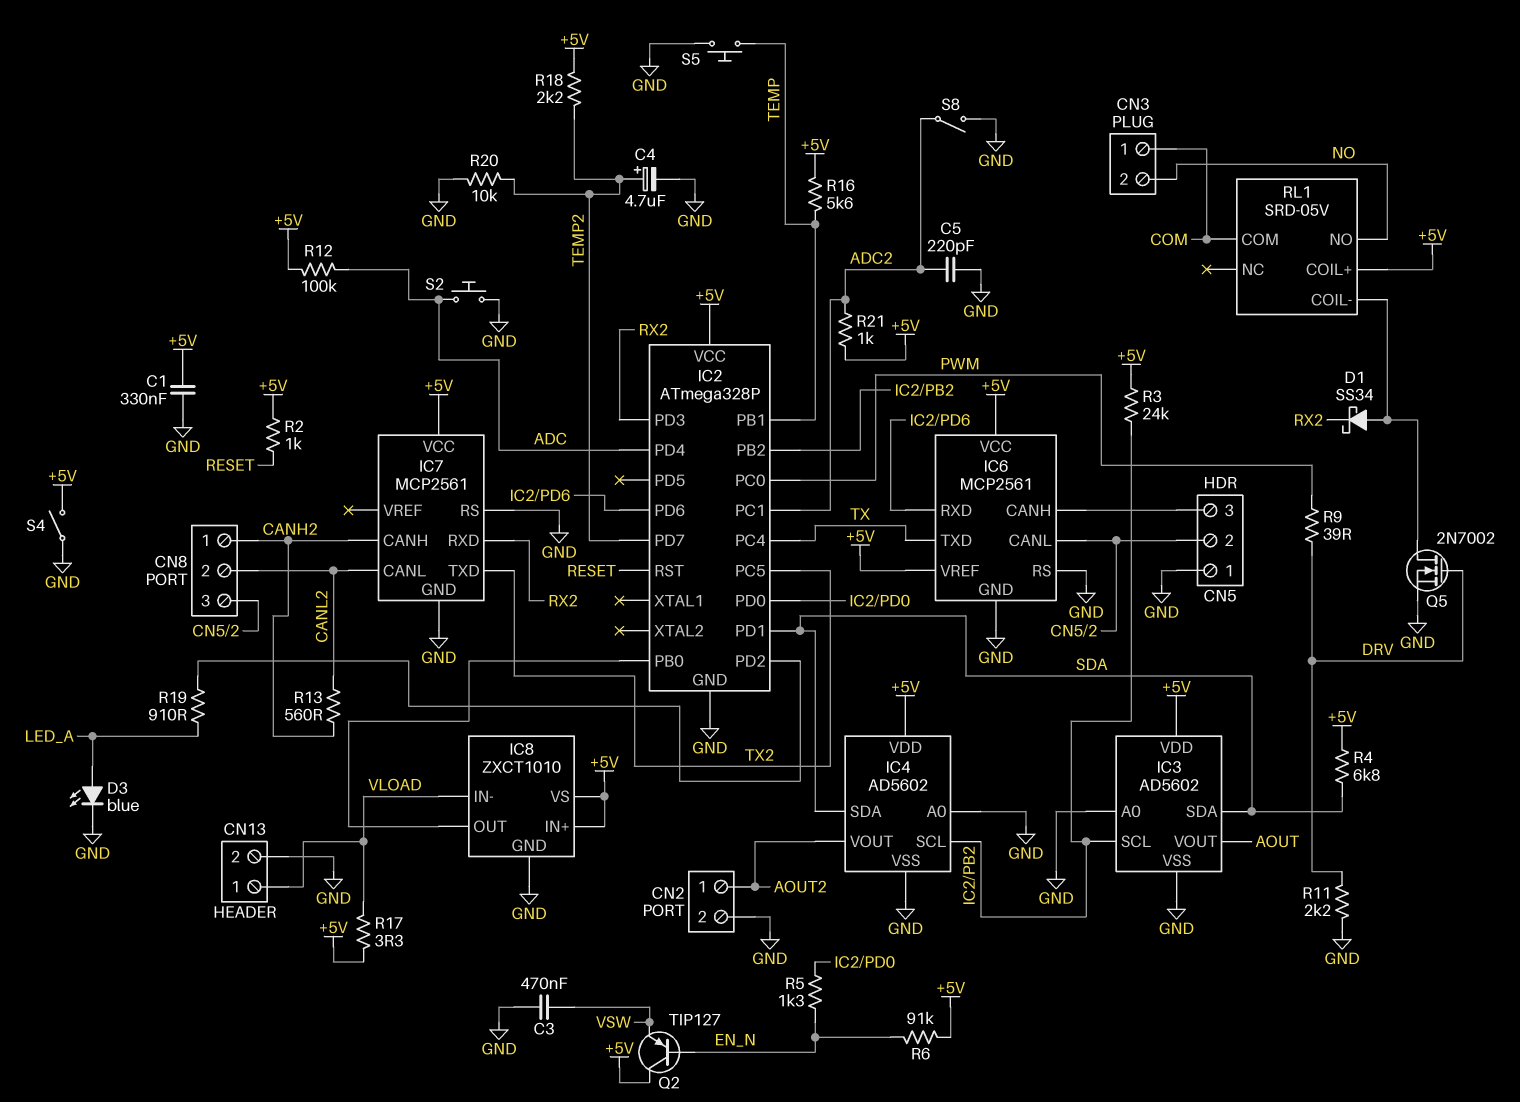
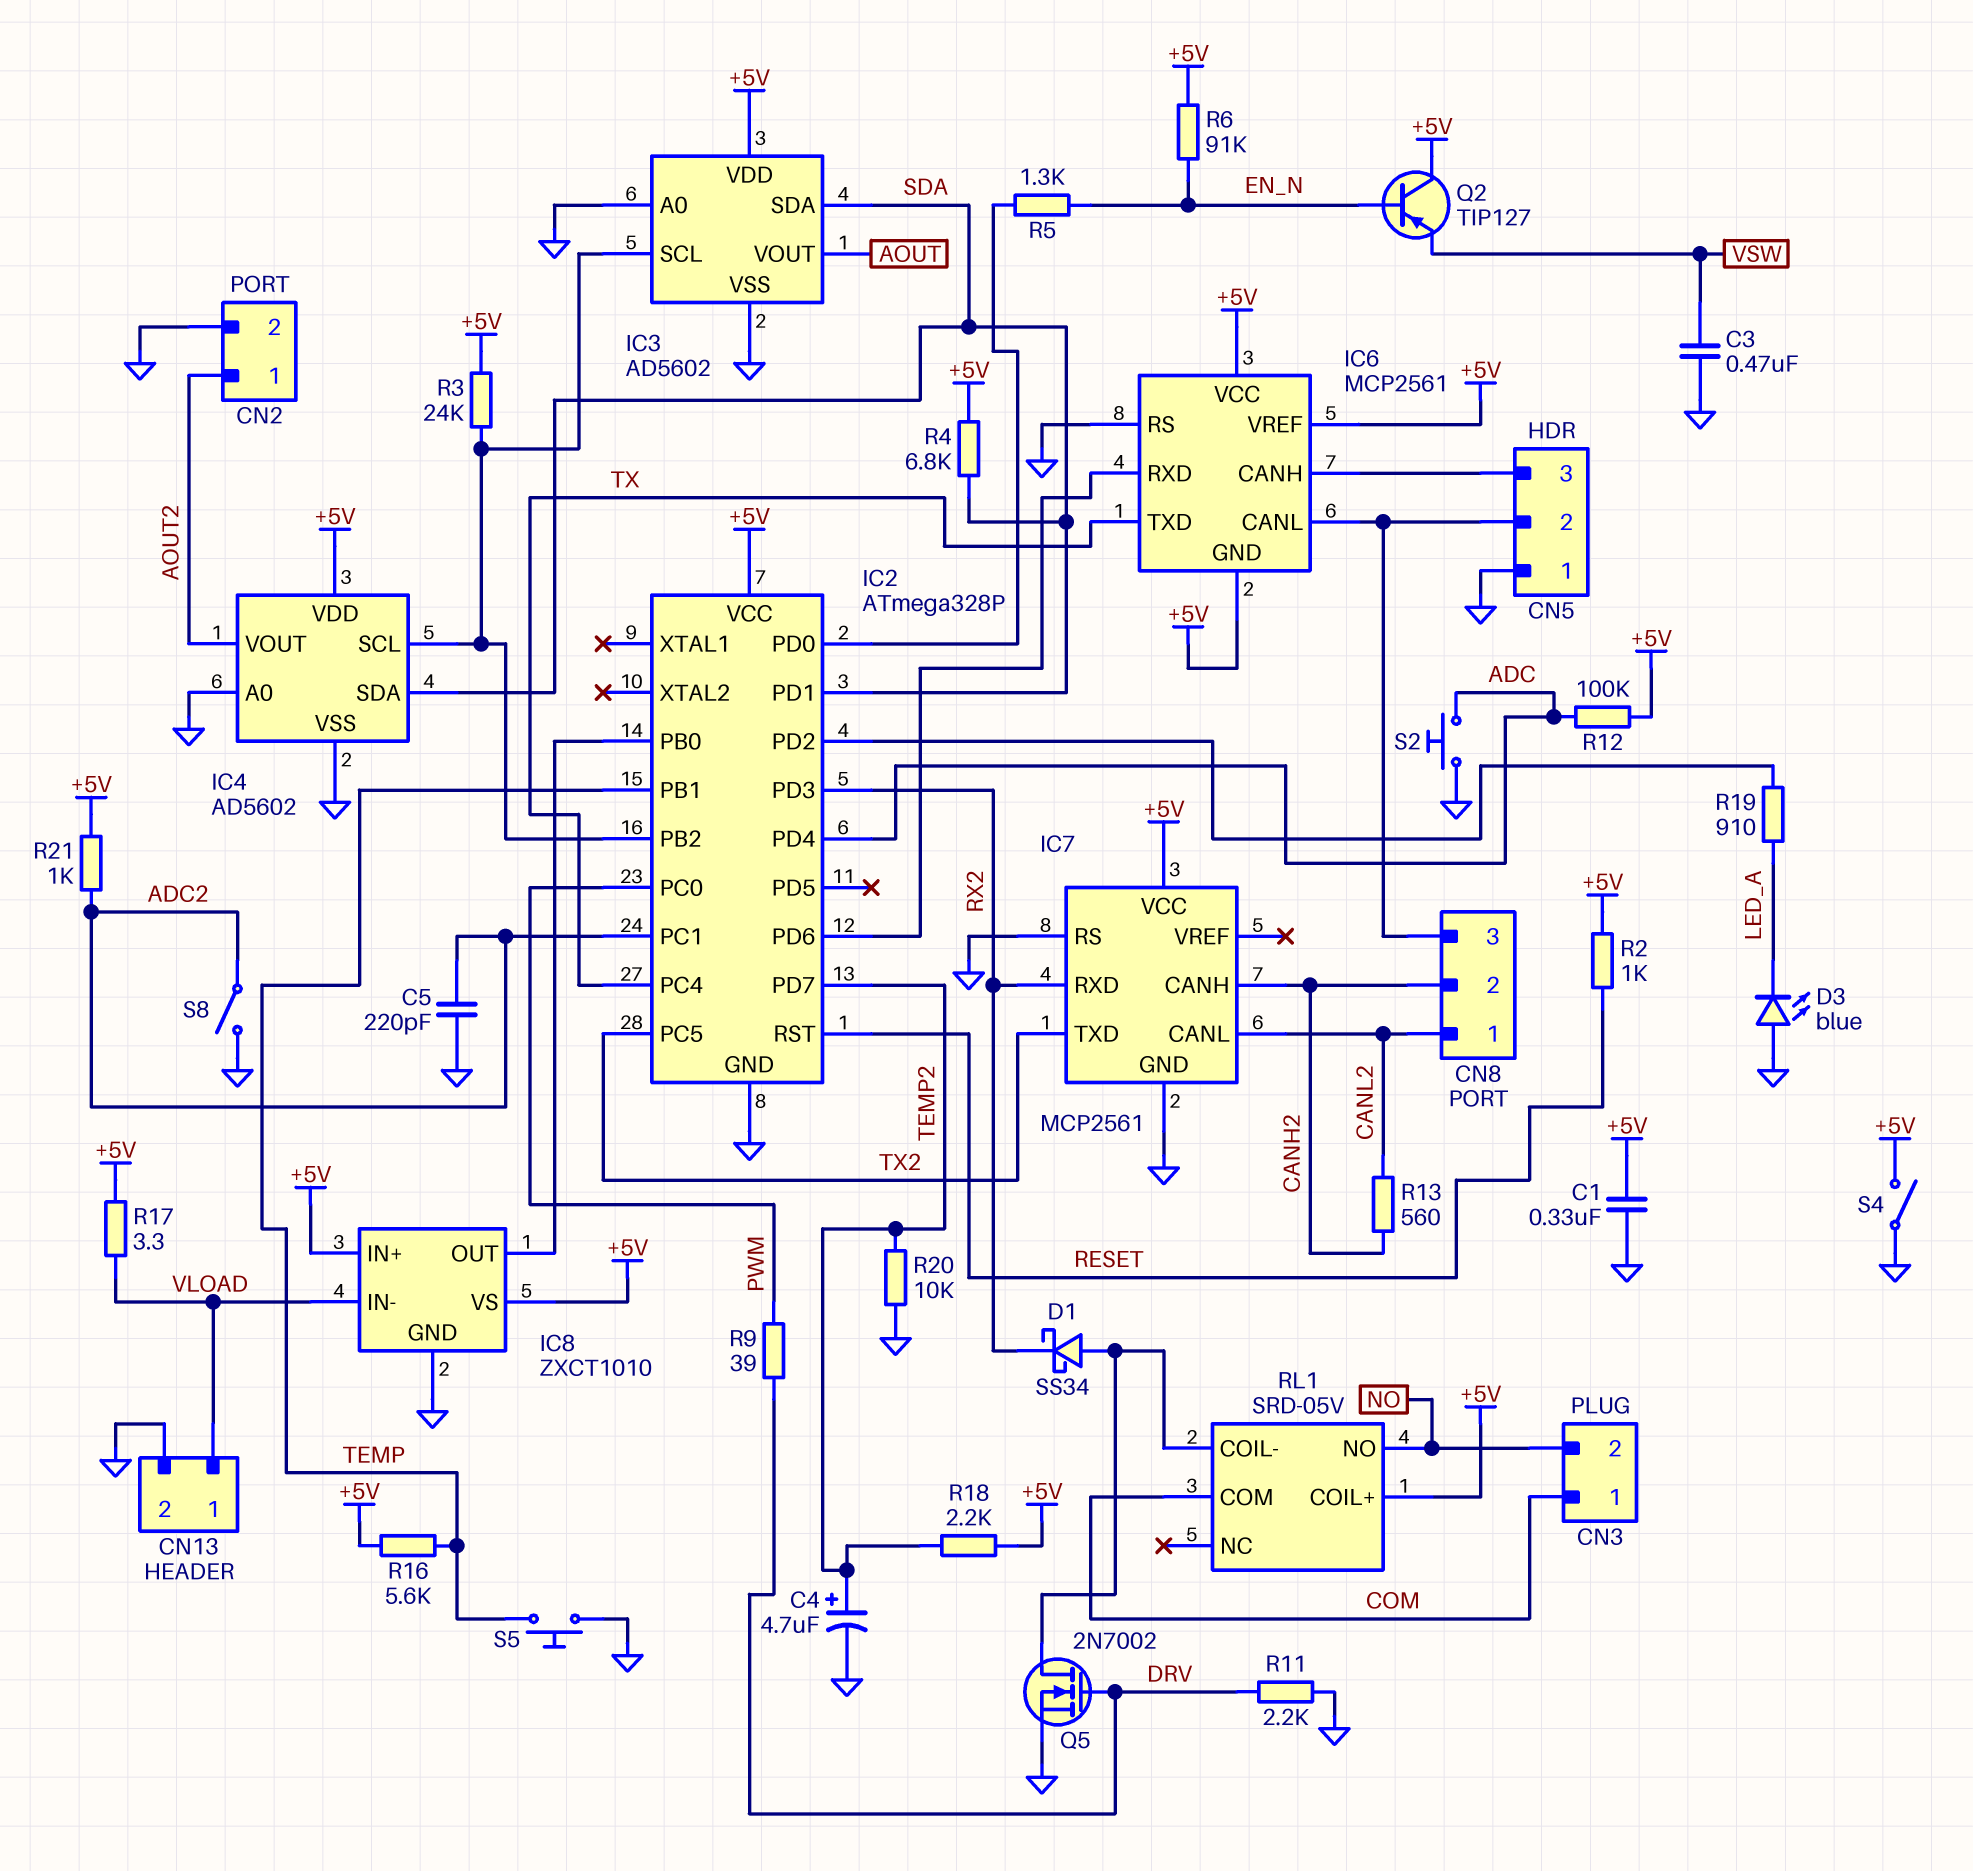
CN8 pin 1: CANH2 -> CANL2
CN8 pin 2: CANL2 -> CANH2
D3: LED blue (A LED_A, K GND) -> LED blue (A GND, K LED_A)
IC6 pin GND: GND -> +5V

